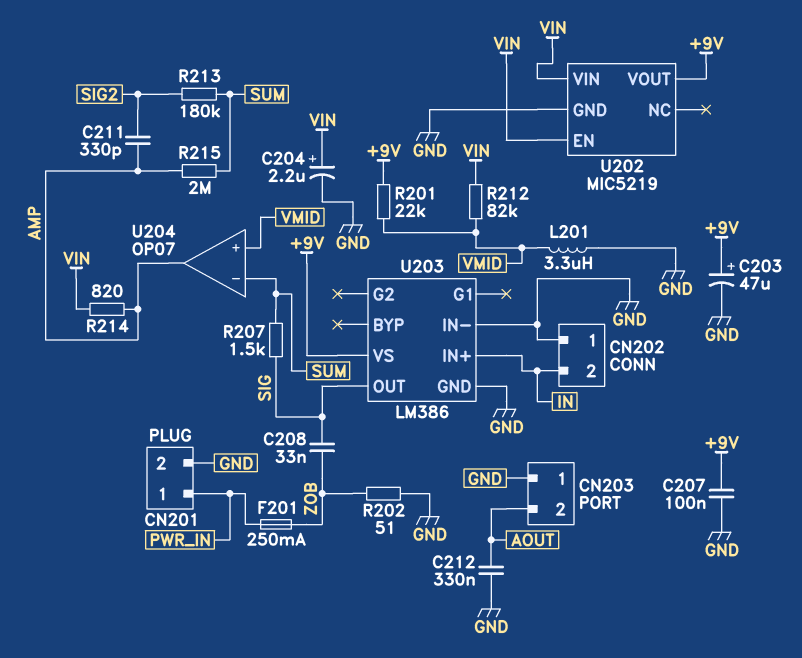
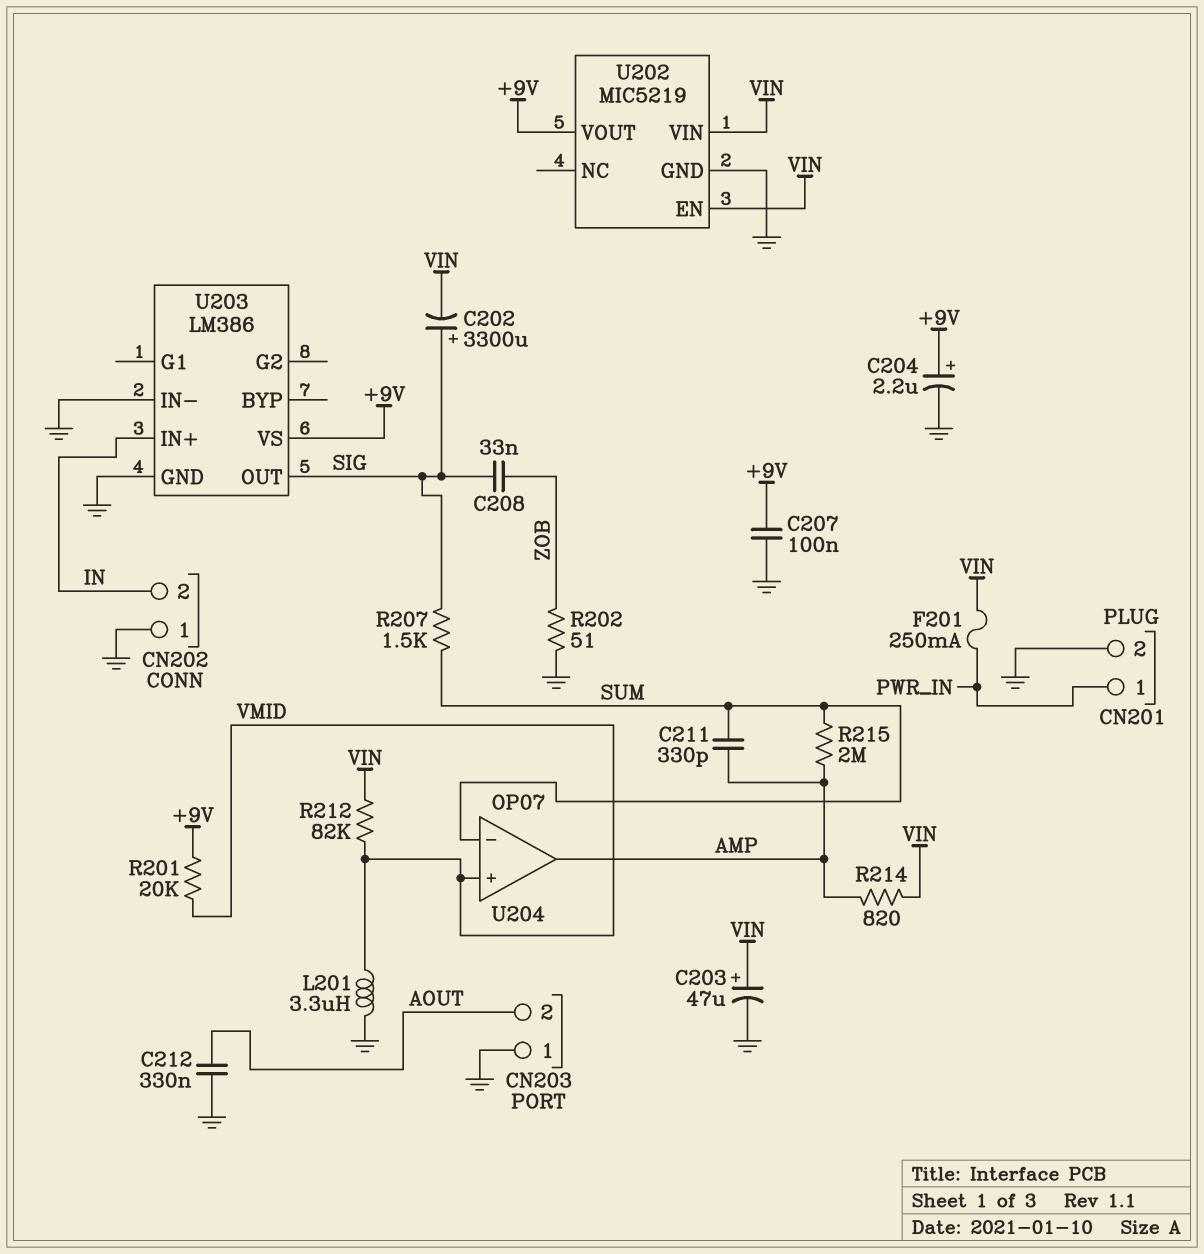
C202: none -> 3300uF (plus SIG, minus VIN)
C203: 47uF (plus +9V, minus GND) -> 47uF (plus VIN, minus GND)
C204: 2.2uF (plus VIN, minus GND) -> 2.2uF (plus +9V, minus GND)
C211: 330pF (AMP, SIG2) -> 330pF (AMP, SUM)
F201: 250mA (PWR_IN, ZOB) -> 250mA (PWR_IN, VIN)
R201: 22k (+9V, VMID) -> 20k (+9V, VMID)
R213: 180k (SIG2, SUM) -> none

